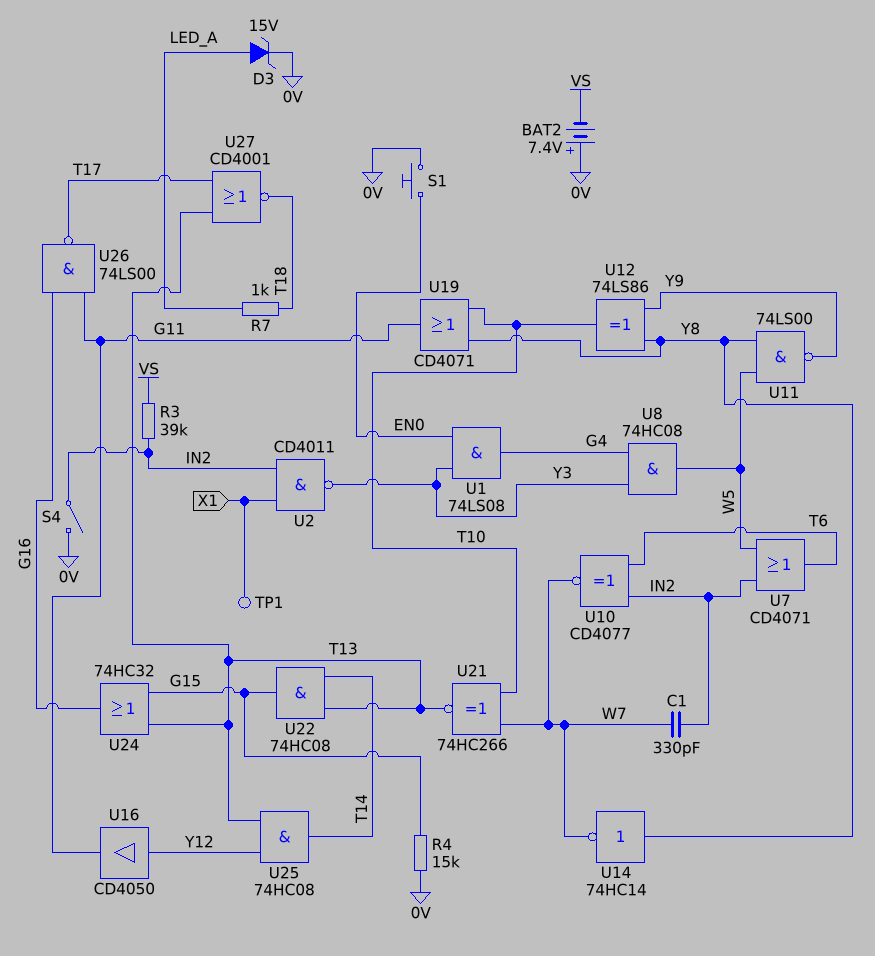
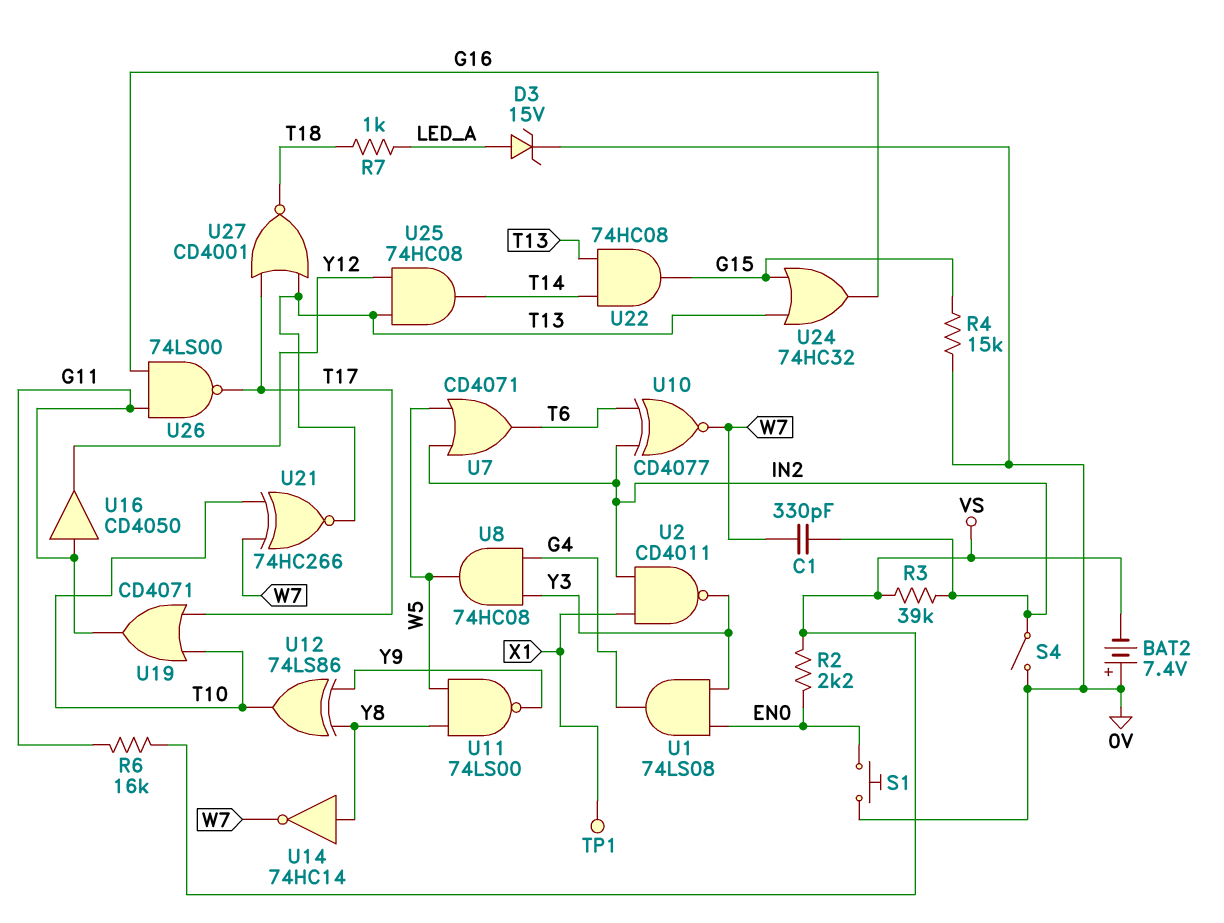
R2: none -> 2.2k (EN0, VS)
R6: none -> 16k (G11, VS)
U16: buffer CD4050 (in Y12, out G11) -> buffer CD4050 (in G11, out Y12)
U19: OR CD4071 (in T10, in Y8, out G11) -> OR CD4071 (in T10, in T17, out G11)

